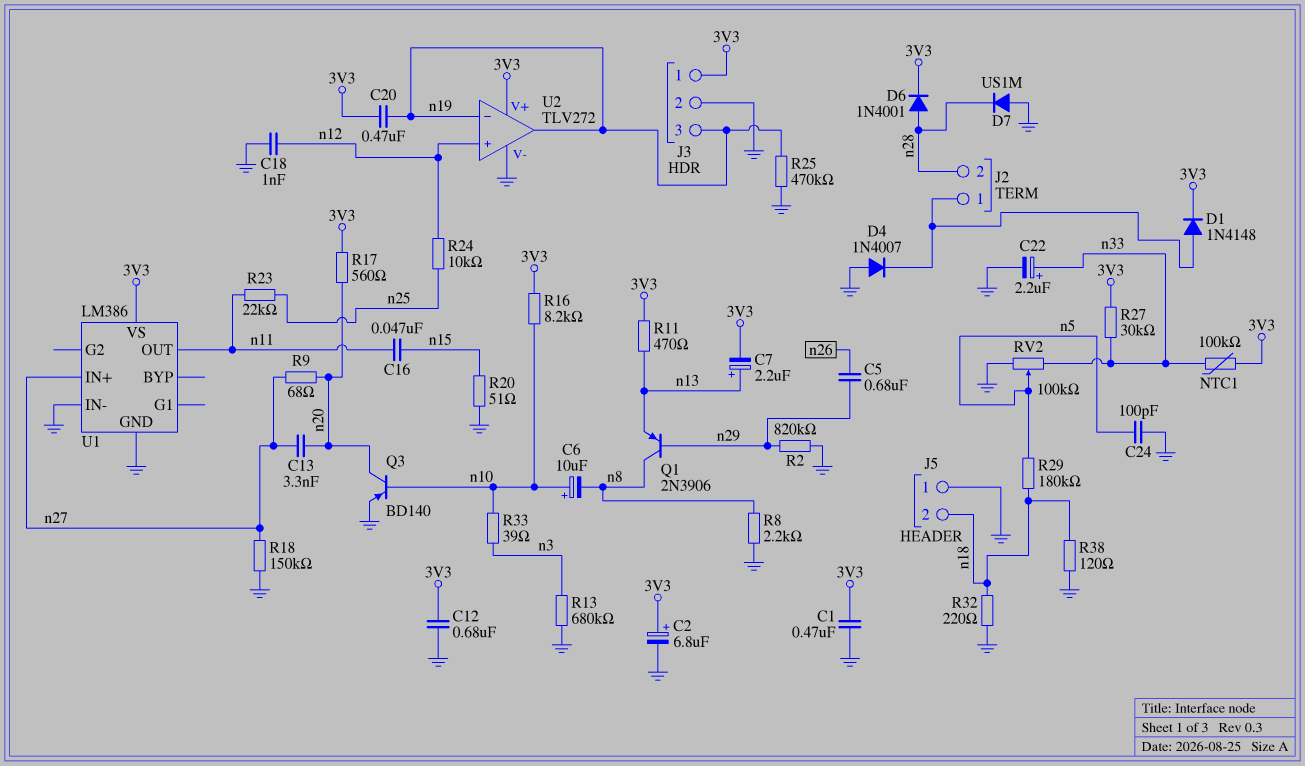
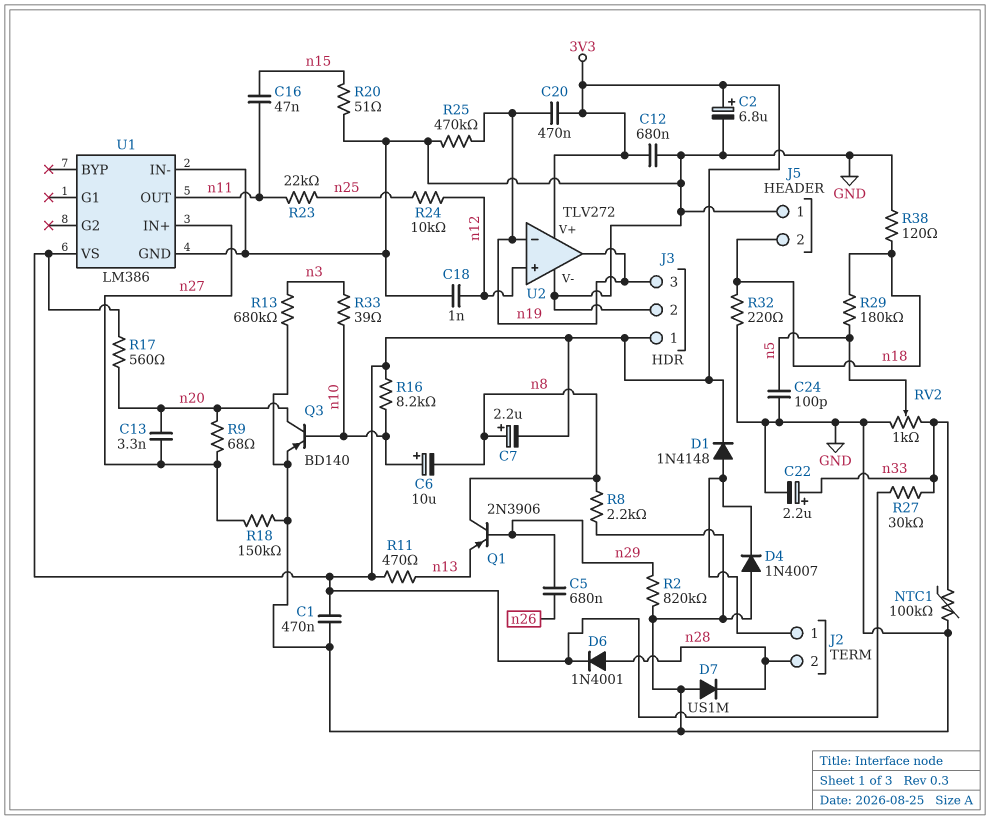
C7: 2.2uF (plus n13, minus 3V3) -> 2.2uF (plus n8, minus 3V3)
NTC1: 100k (3V3, n33) -> 100k (GND, n33)
RV2: 100k (GND, n33, wiper n5) -> 1k (GND, n33, wiper n5)

